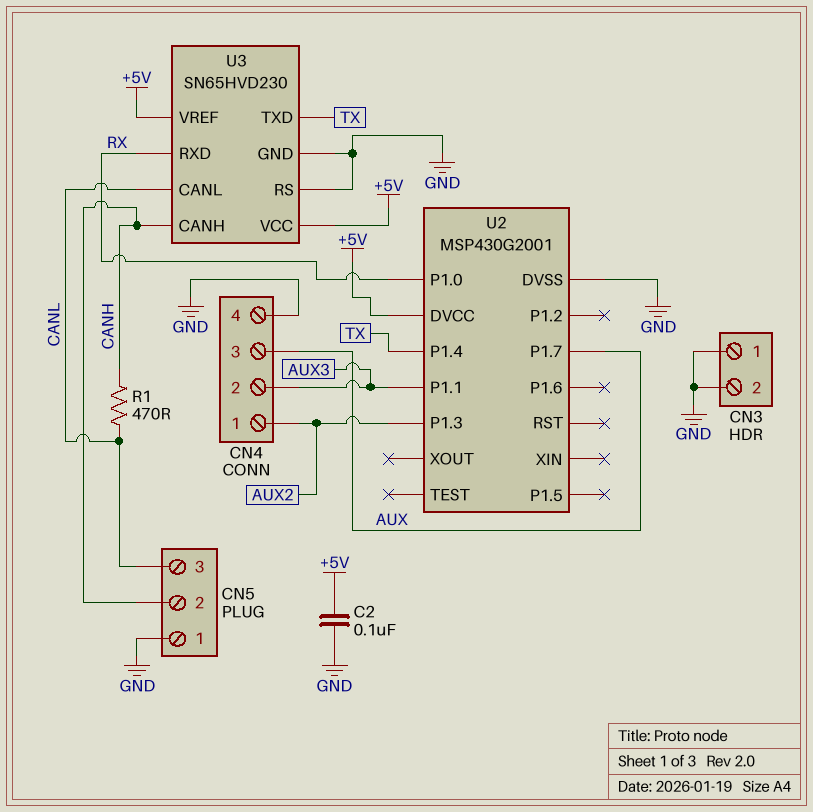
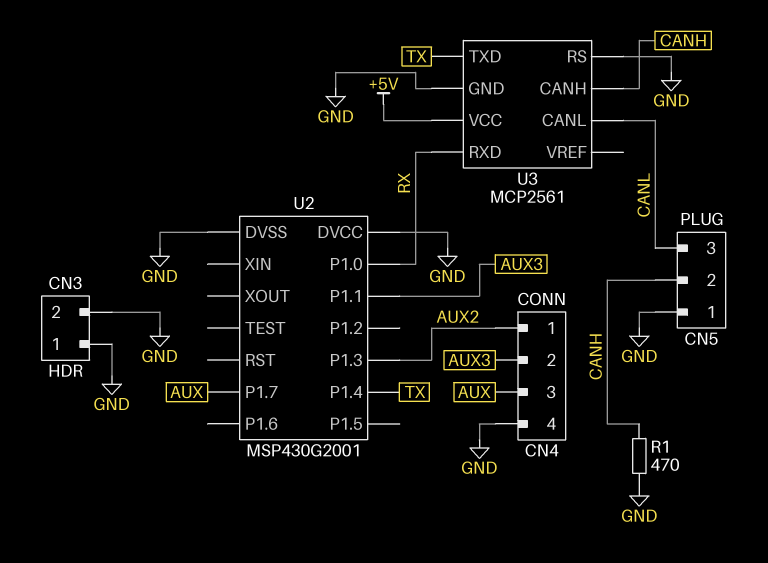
C2: 100nF (+5V, GND) -> none
R1: 470 (CANH, CANL) -> 470 (CANH, GND)
U2 pin DVCC: +5V -> GND
U3: SN65HVD230 -> MCP2561
U3 pin VREF: +5V -> none

